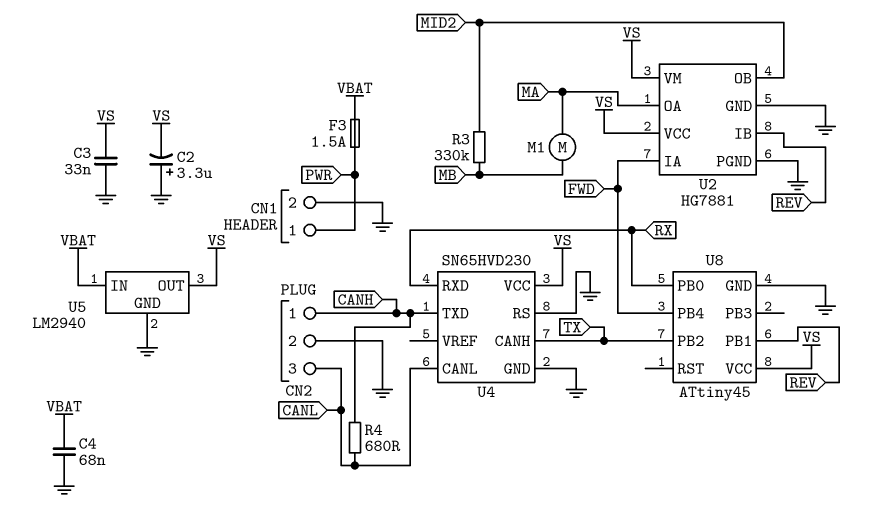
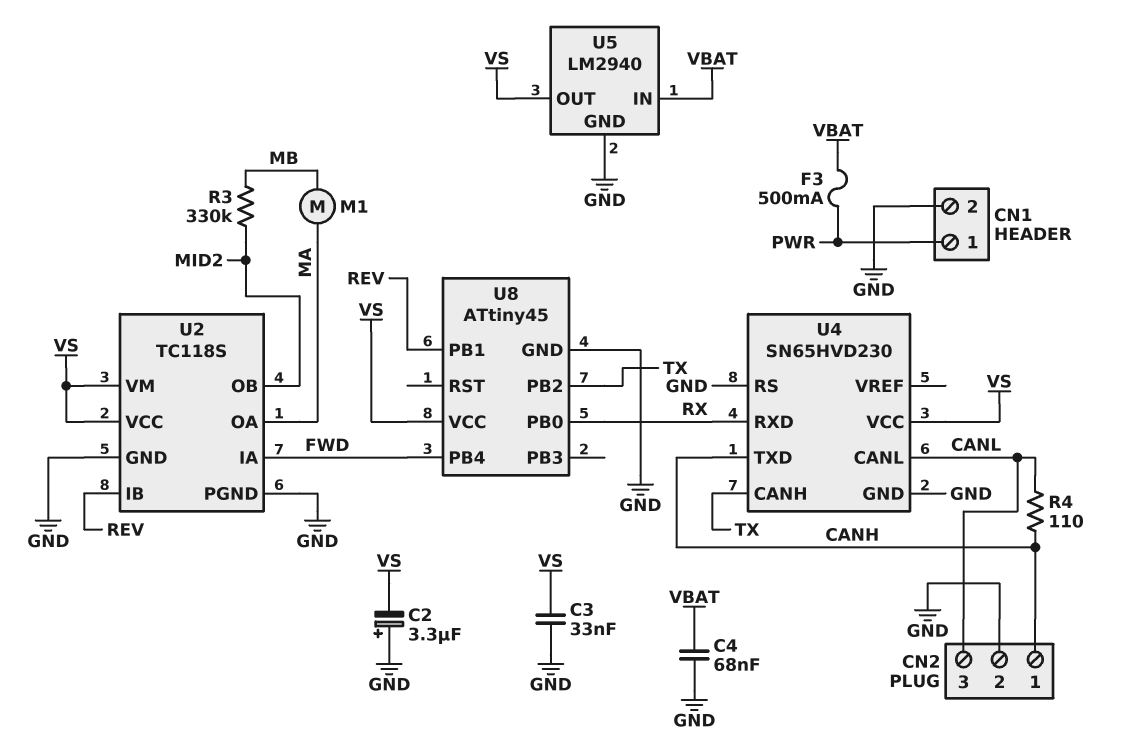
F3: 1.5A (PWR, VBAT) -> 500mA (PWR, VBAT)
R4: 680 (CANH, CANL) -> 110 (CANH, CANL)
U2: HG7881 -> TC118S

